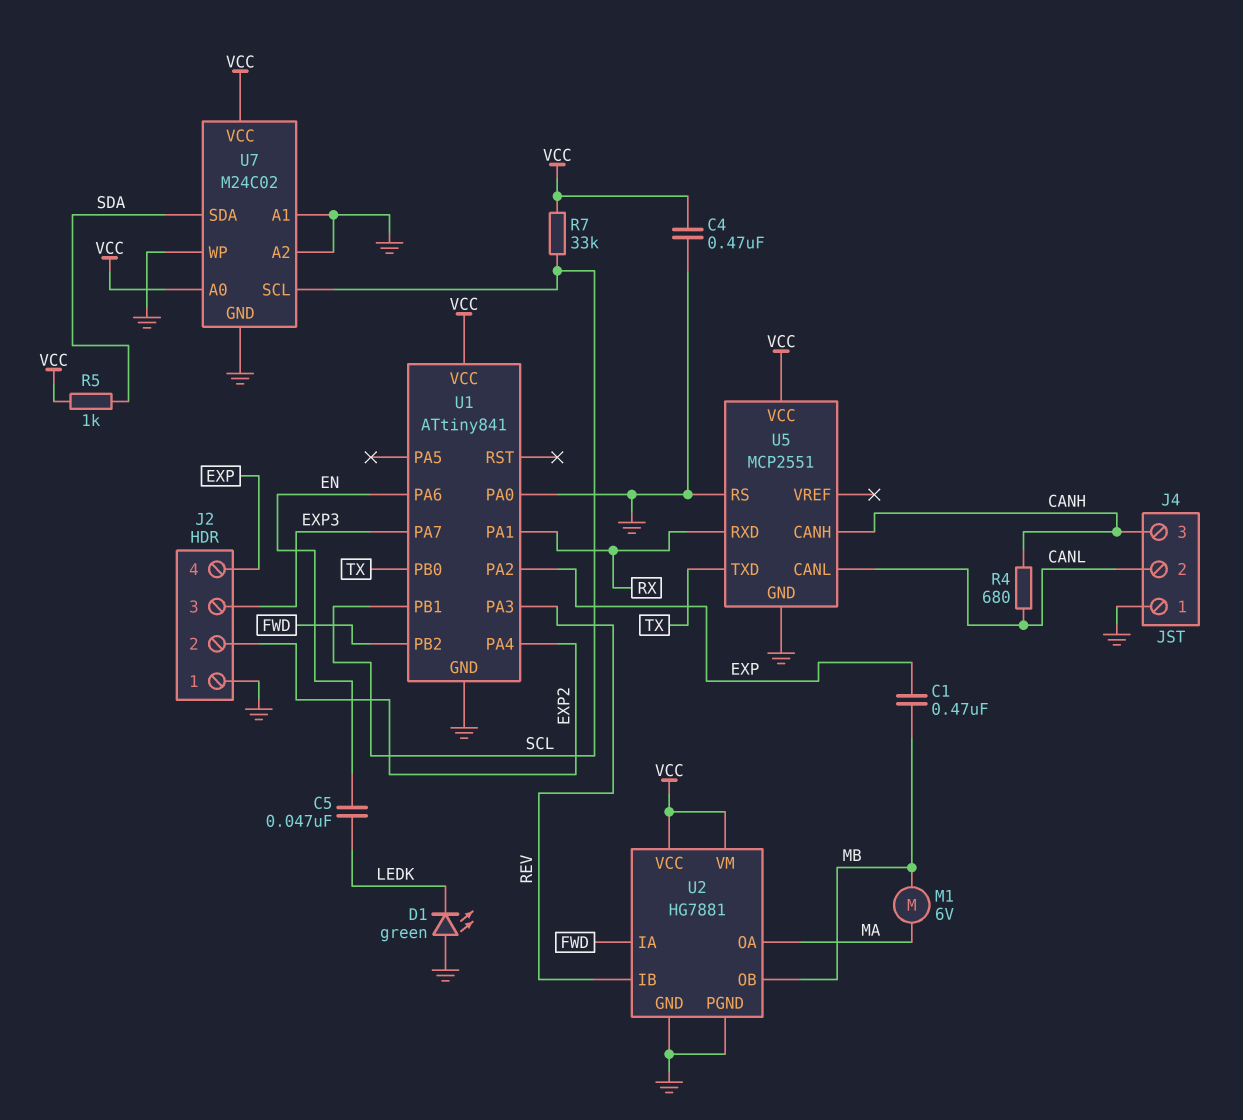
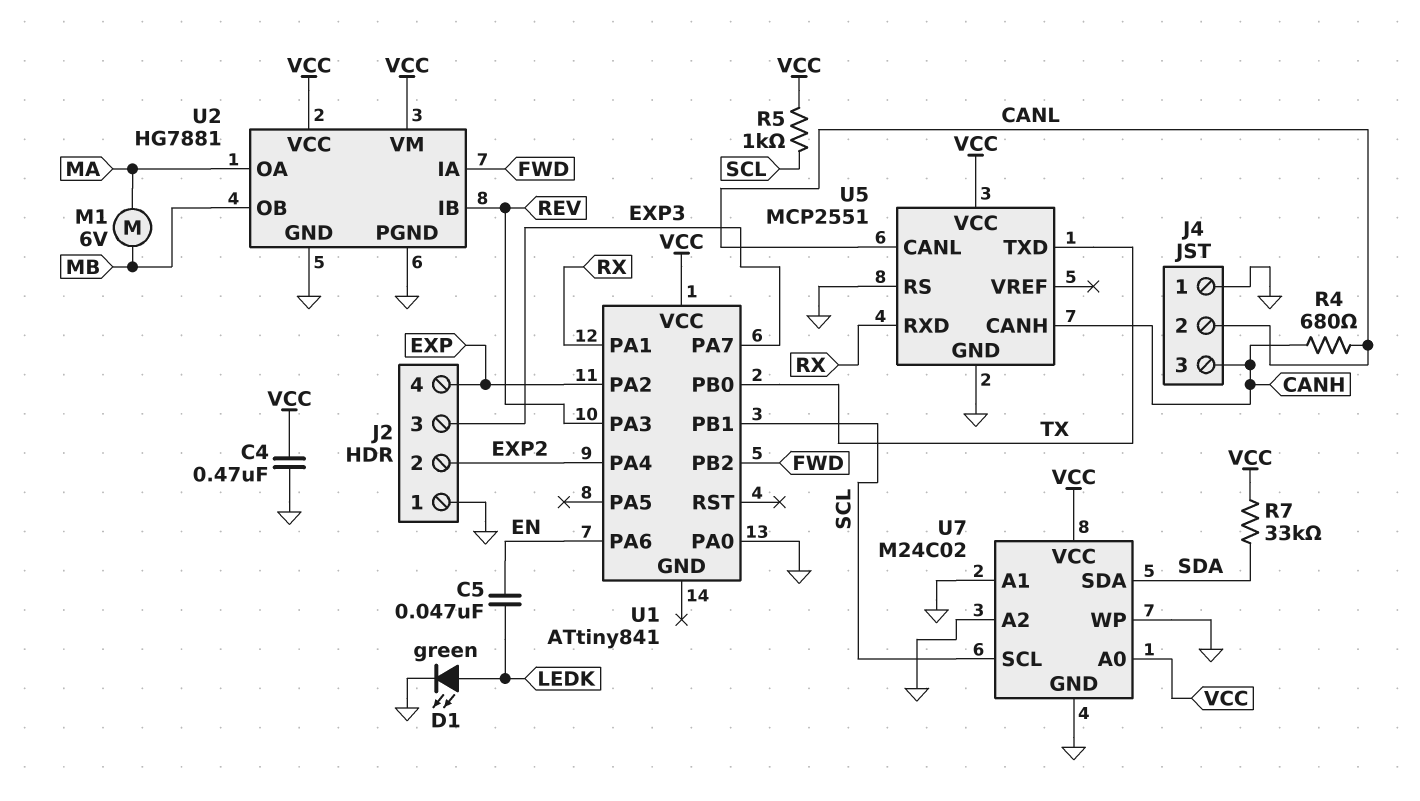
C1: 470nF (EXP, MB) -> none
D1: LED green (A GND, K LEDK) -> LED green (A LEDK, K GND)
R5: 1k (SDA, VCC) -> 1k (SCL, VCC)
R7: 33k (SCL, VCC) -> 33k (SDA, VCC)
U1 pin GND: GND -> none

